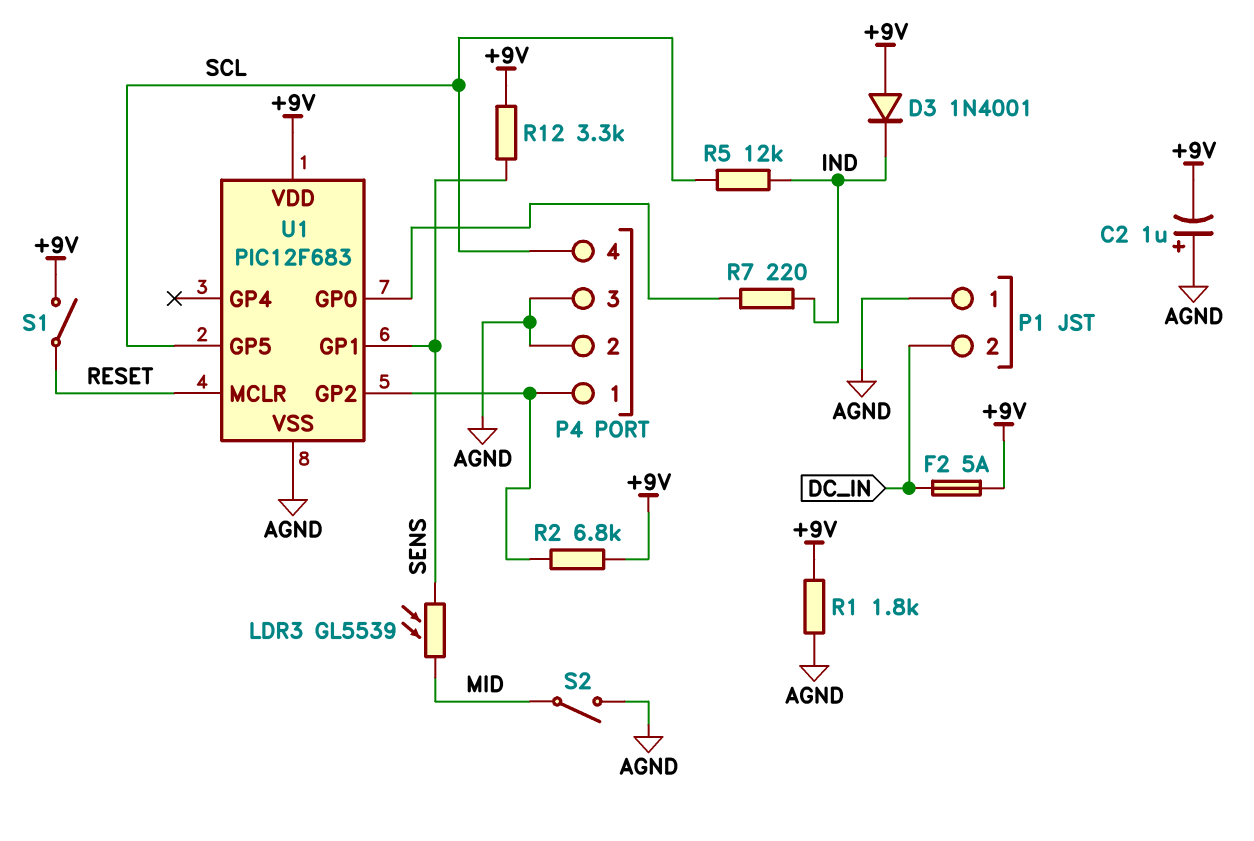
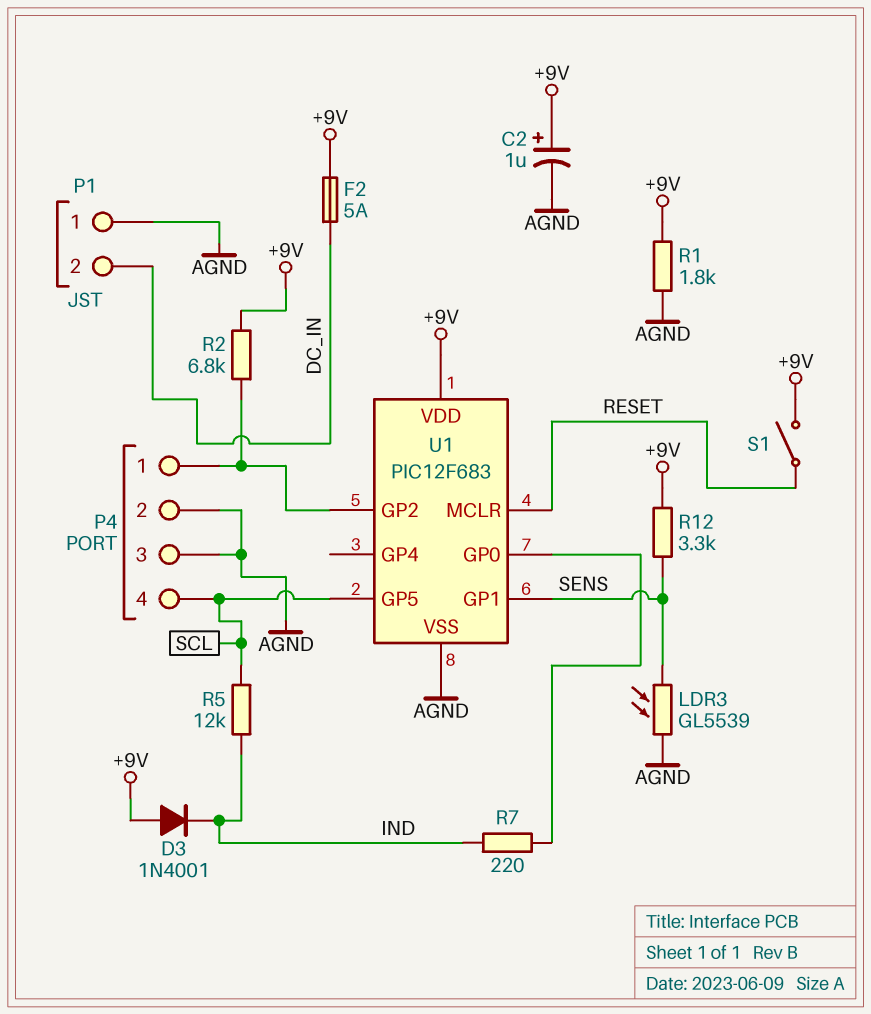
C2: 1uF (plus AGND, minus +9V) -> 1uF (plus +9V, minus AGND)
LDR3: GL5539 (MID, SENS) -> GL5539 (AGND, SENS)
S2: switch (AGND, MID) -> none

